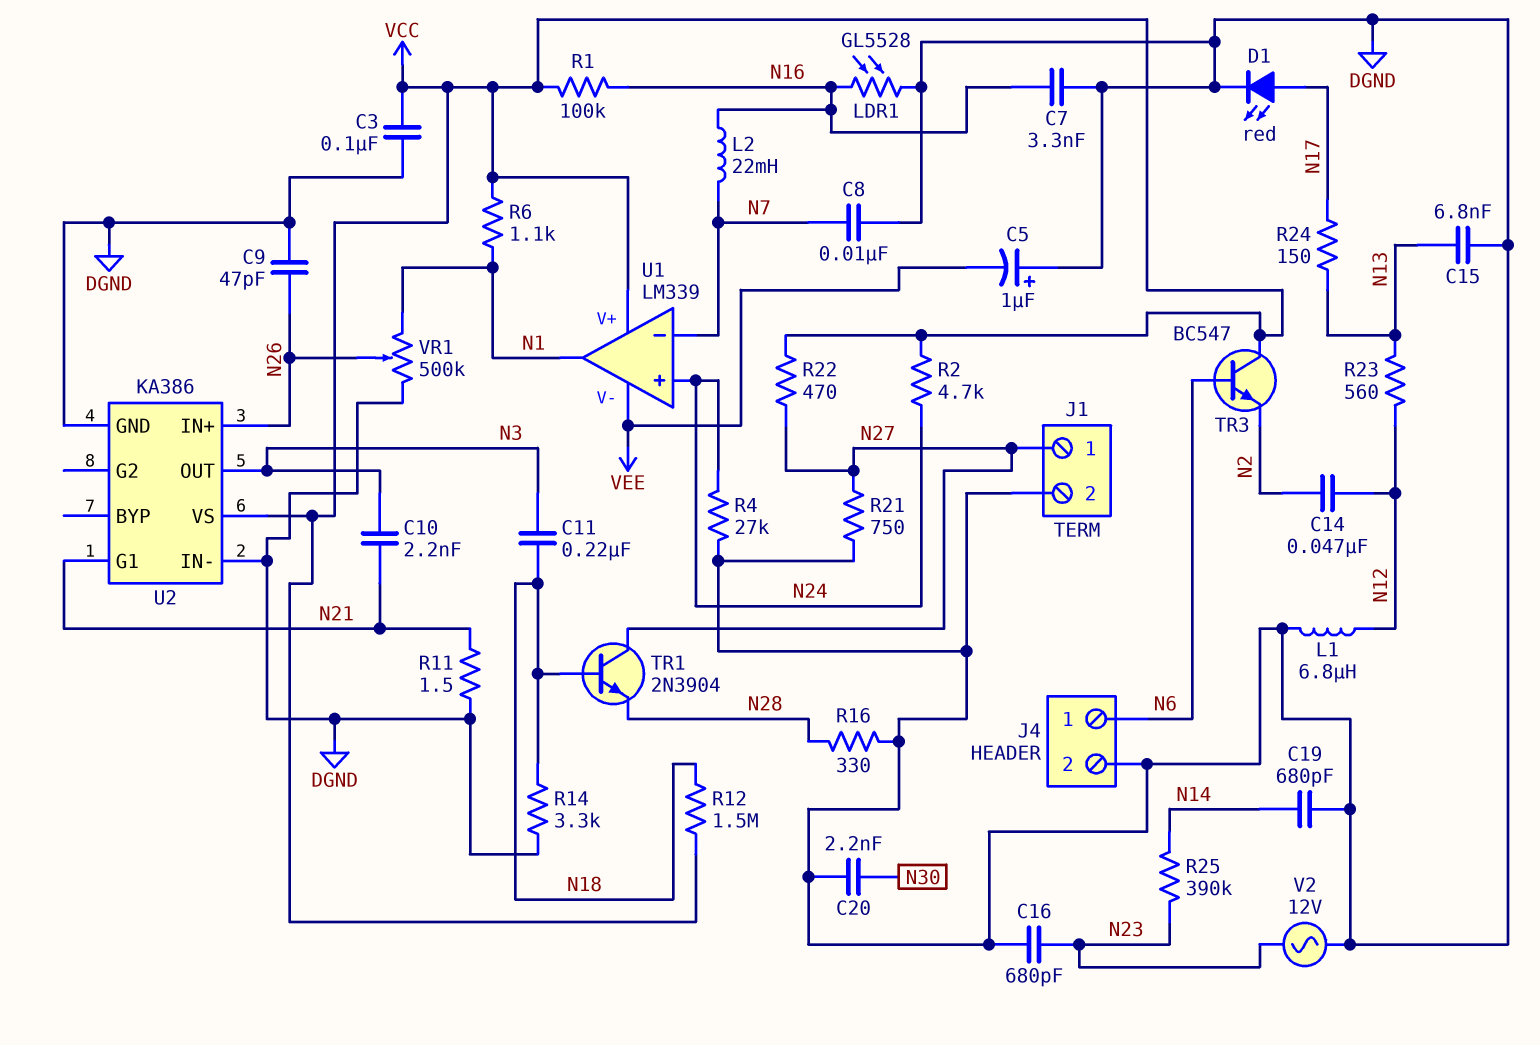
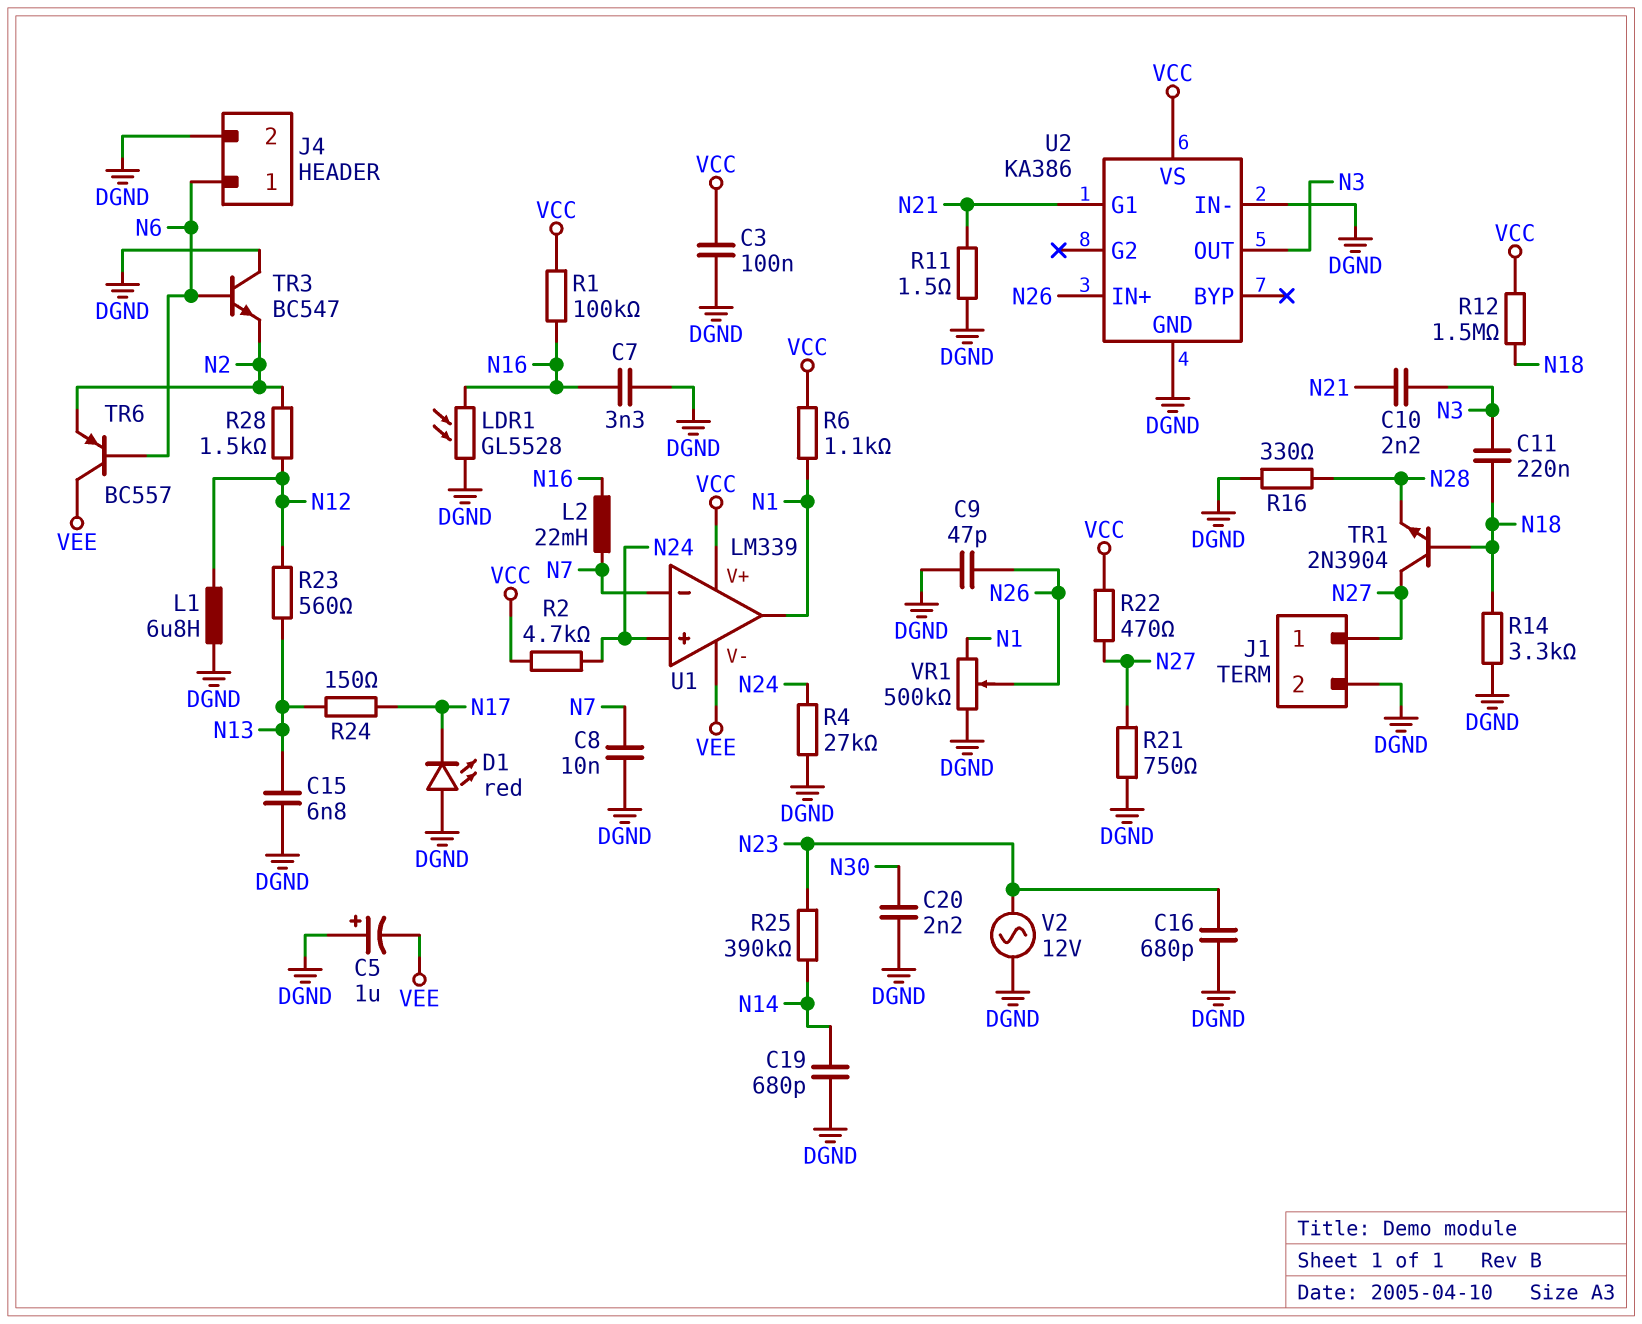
C14: 47nF (N2, N12) -> none
D1: LED red (A N17, K DGND) -> LED red (A DGND, K N17)
R28: none -> 1.5k (N2, N12)
TR3: NPN BC547 (B N6, C VCC, E N2) -> NPN BC547 (B N6, C DGND, E N2)
TR6: none -> PNP BC557 (B N6, C VEE, E N2)

